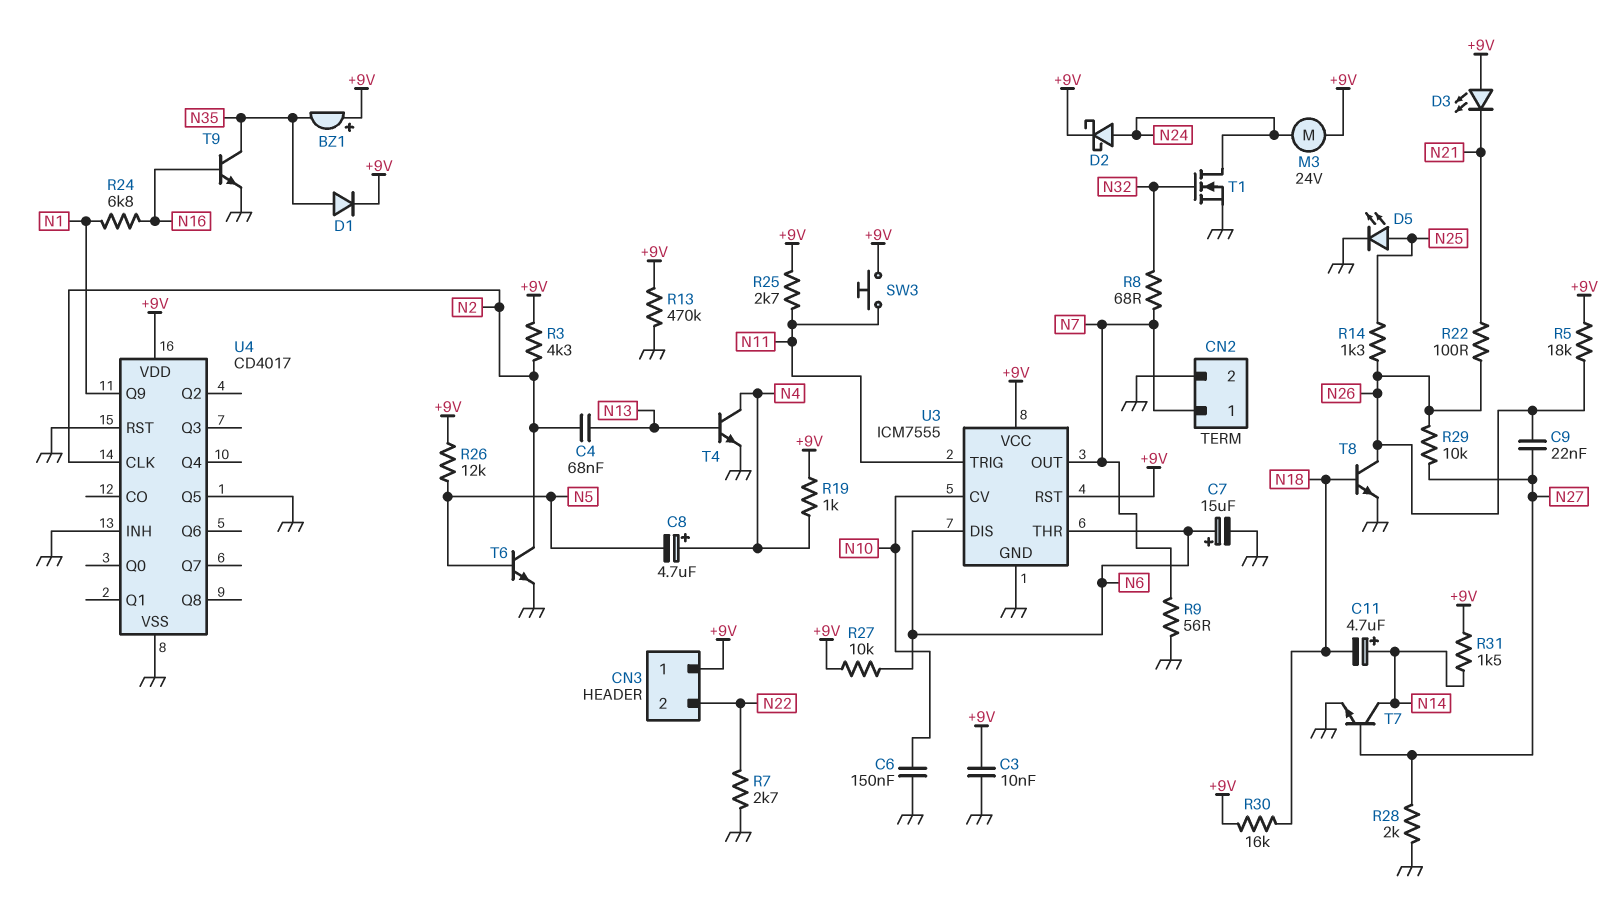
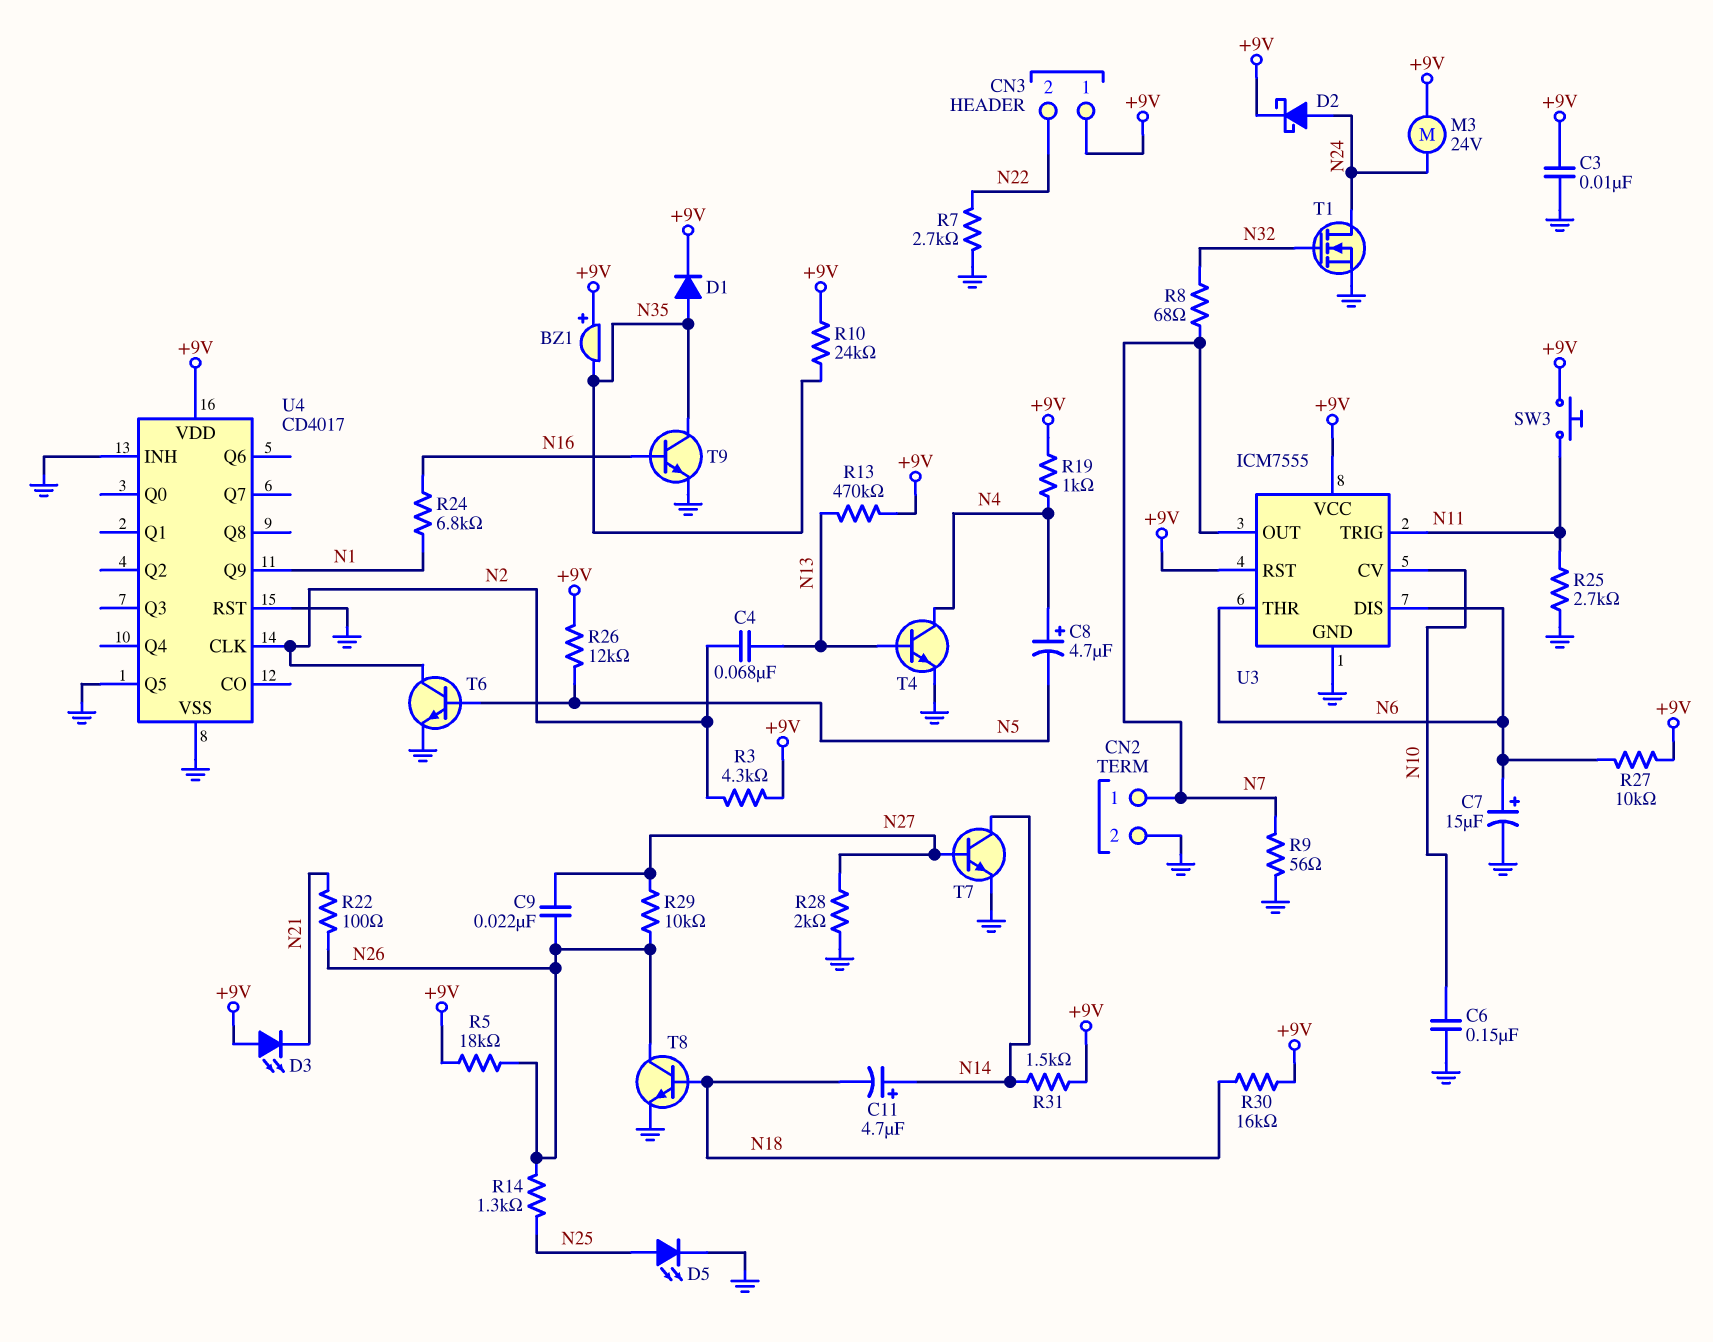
R10: none -> 24k (+9V, N35)
R13: 470k (+9V, GND) -> 470k (+9V, N13)
R25: 2.7k (+9V, N11) -> 2.7k (GND, N11)

